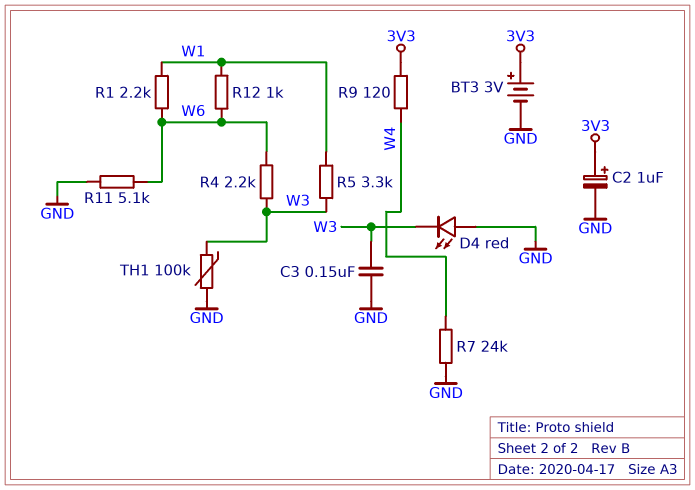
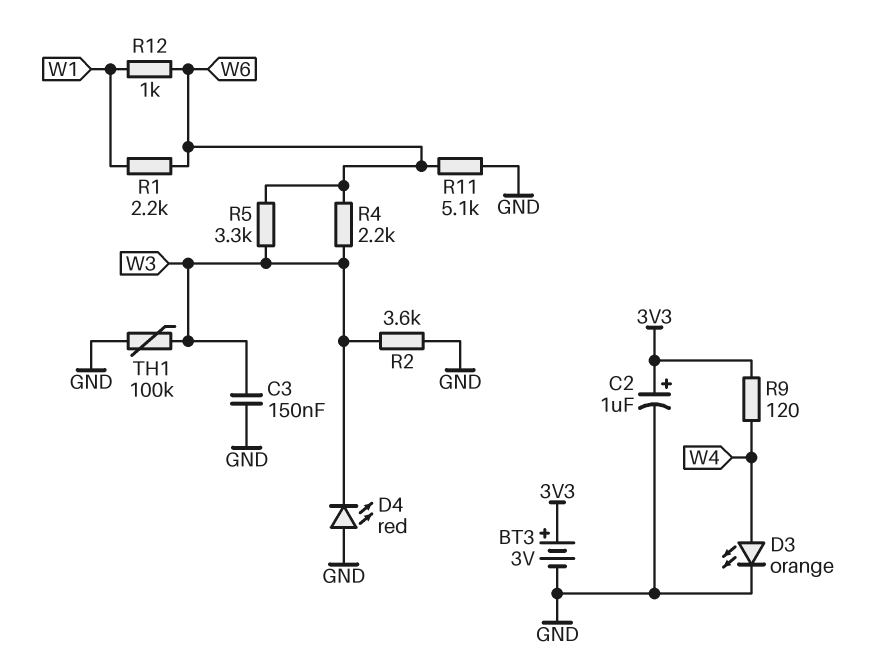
D3: none -> LED orange (A W4, K GND)
R2: none -> 3.6k (GND, W3)
R5: 3.3k (W1, W3) -> 3.3k (W3, W6)
R7: 24k (GND, W4) -> none

